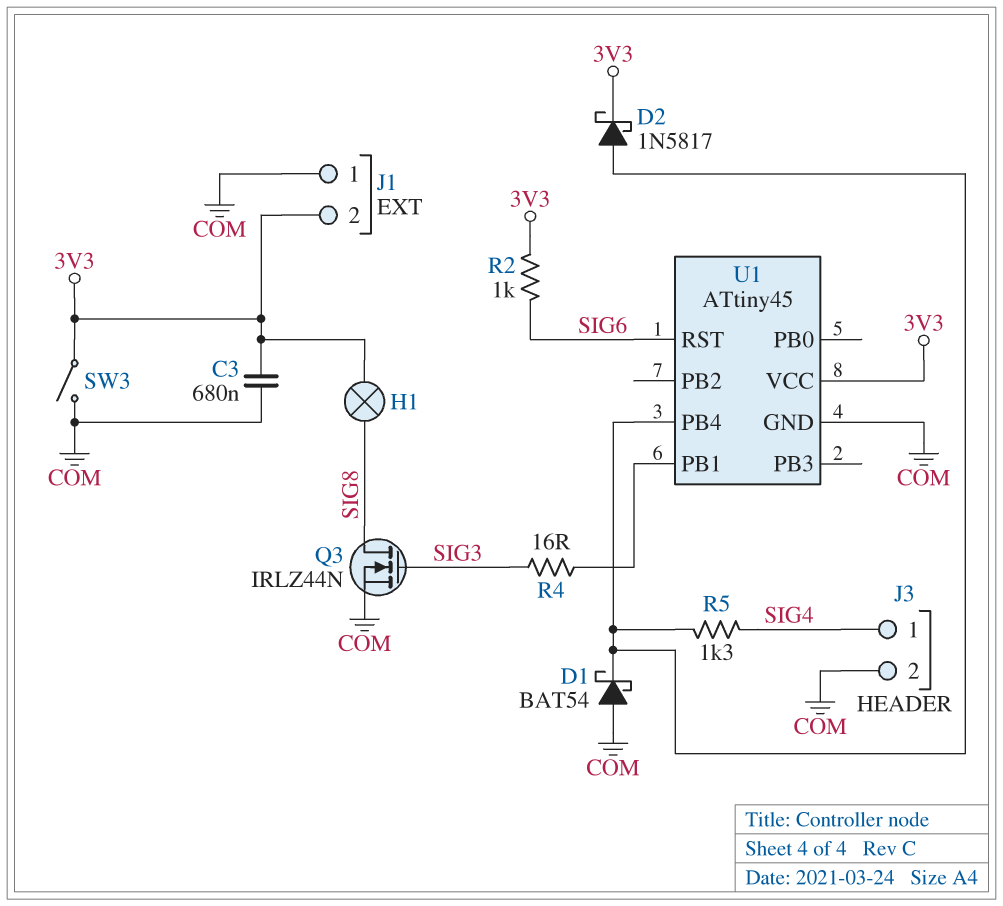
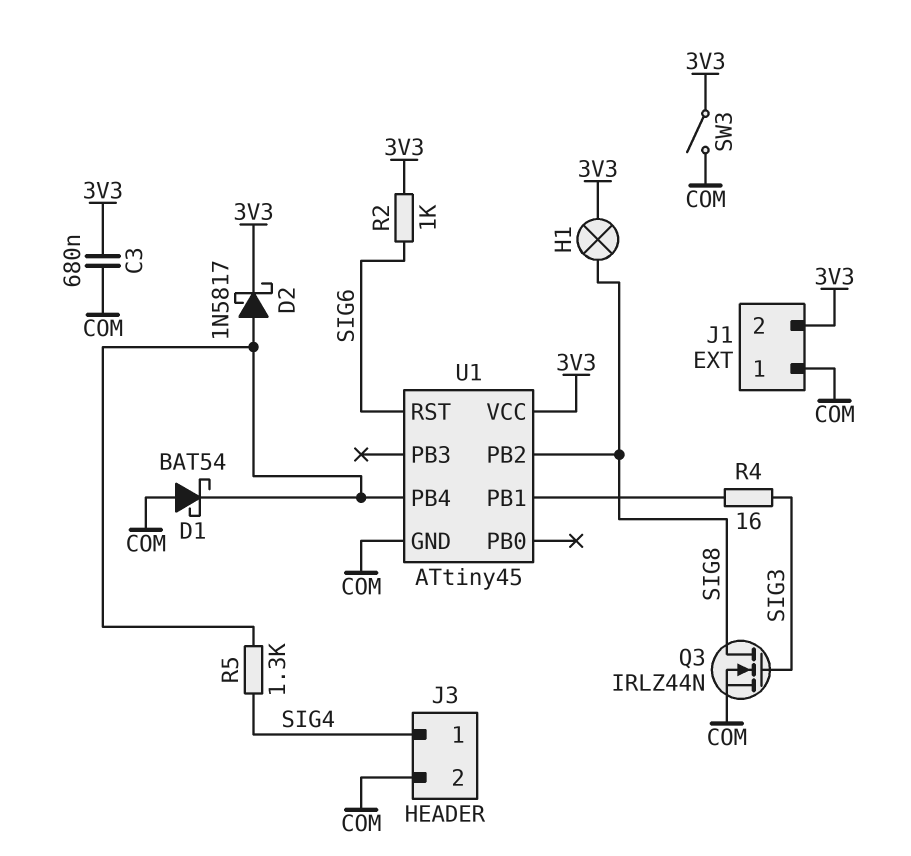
U1 pin PB2: none -> SIG8

